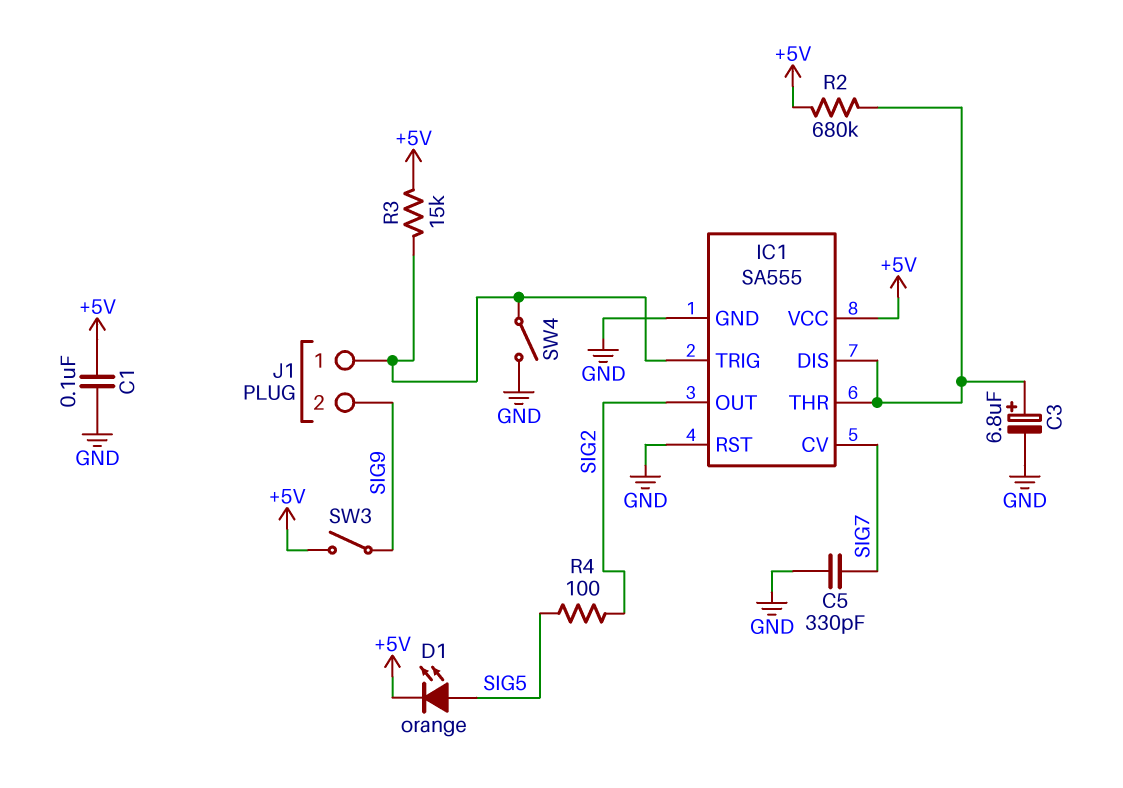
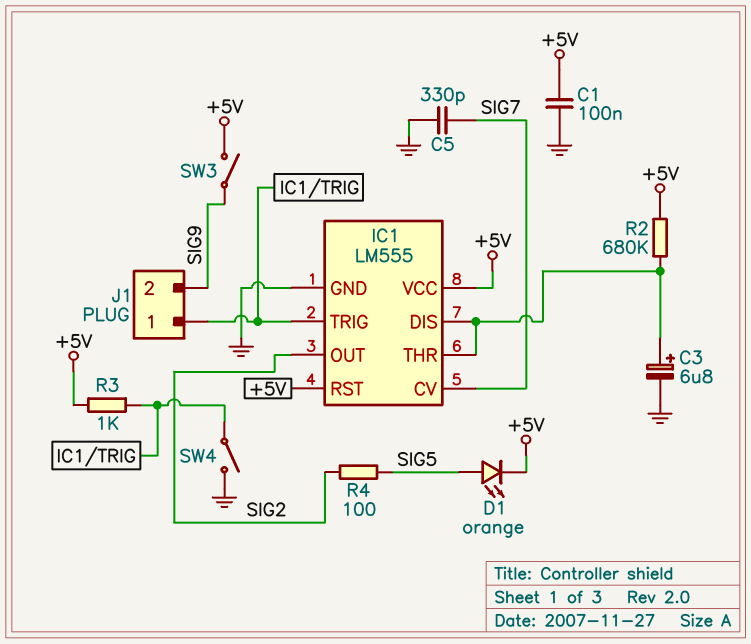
IC1: SA555 -> LM555
IC1 pin RST: GND -> +5V
R3: 15k (+5V, IC1/TRIG) -> 1k (+5V, IC1/TRIG)

